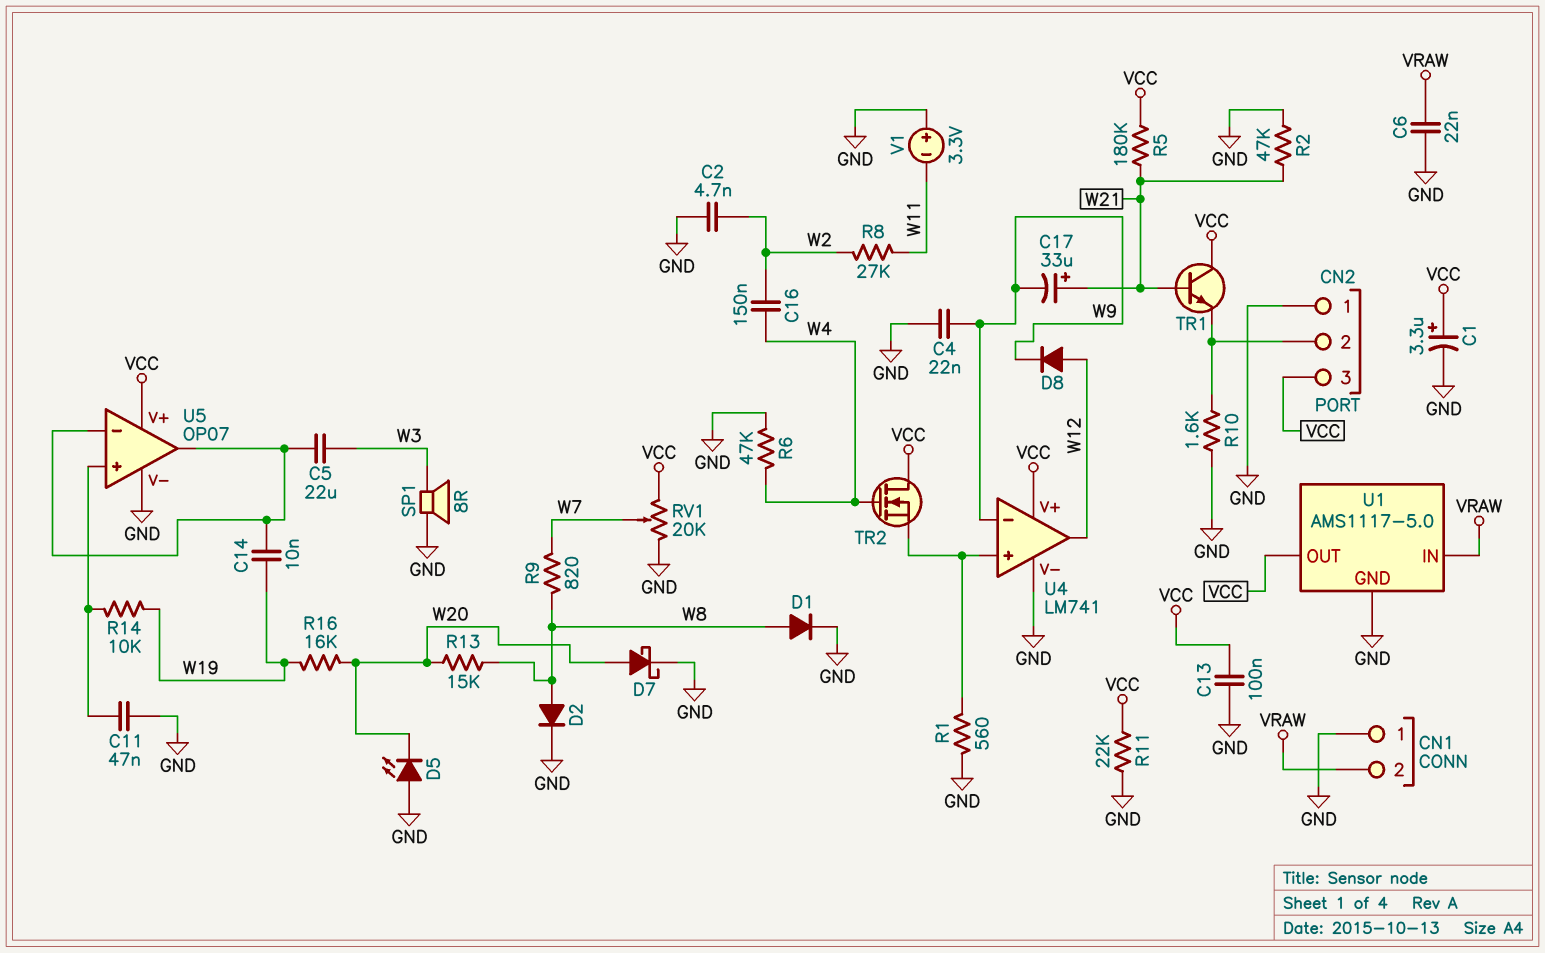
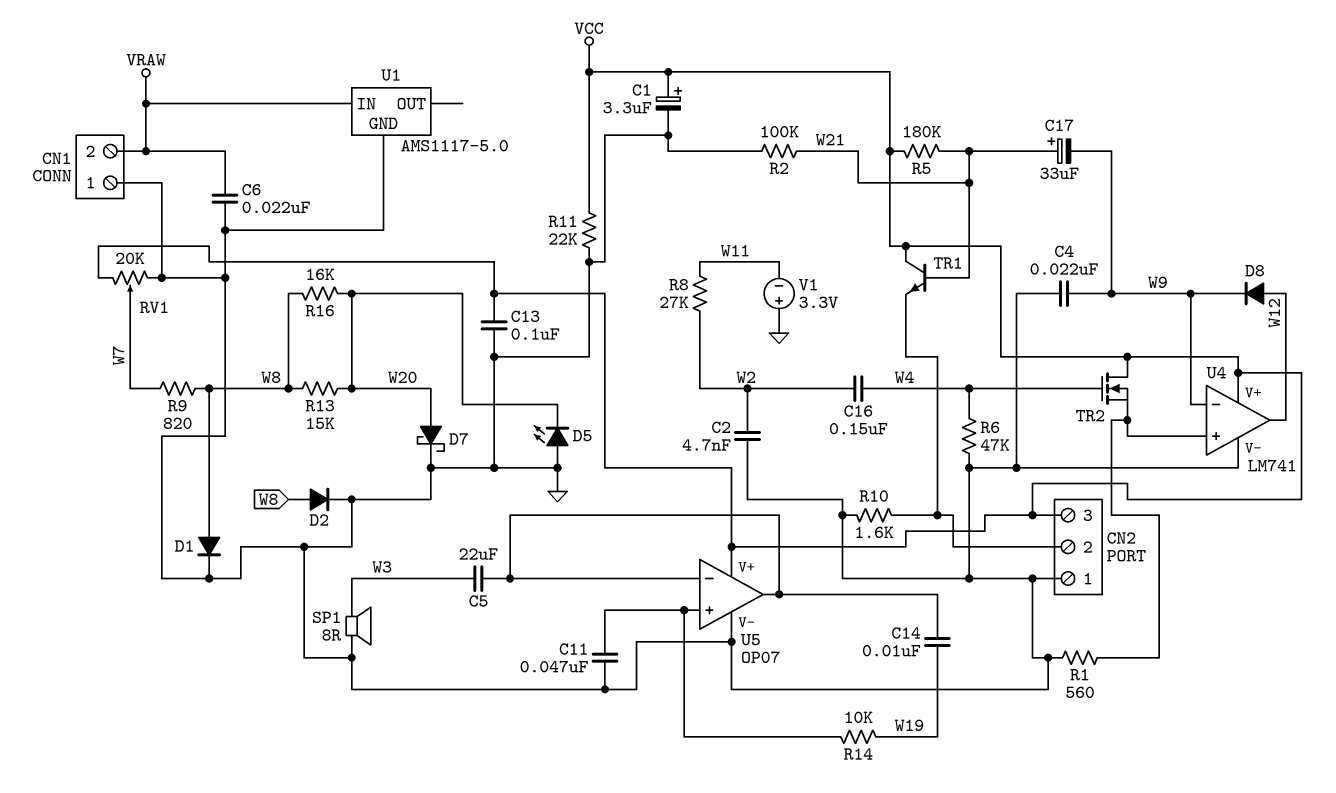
R2: 47k (GND, W21) -> 100k (GND, W21)
R16: 16k (W19, W20) -> 16k (W8, W20)
U1 pin OUT: VCC -> none

